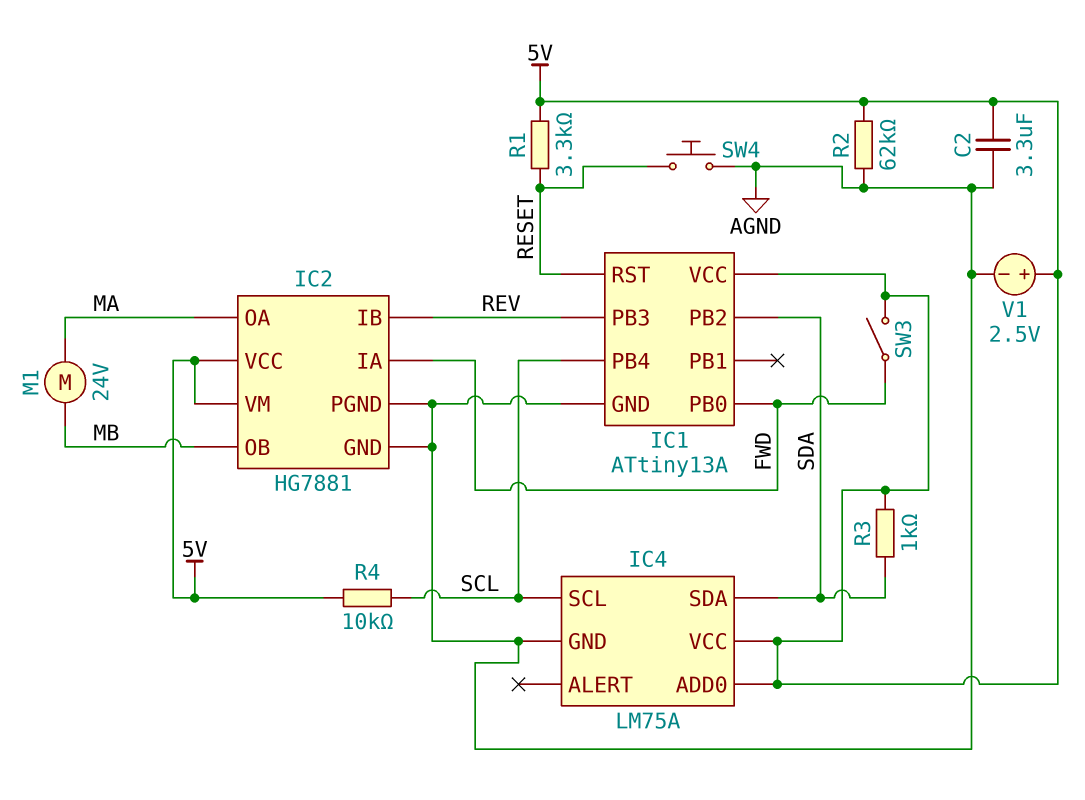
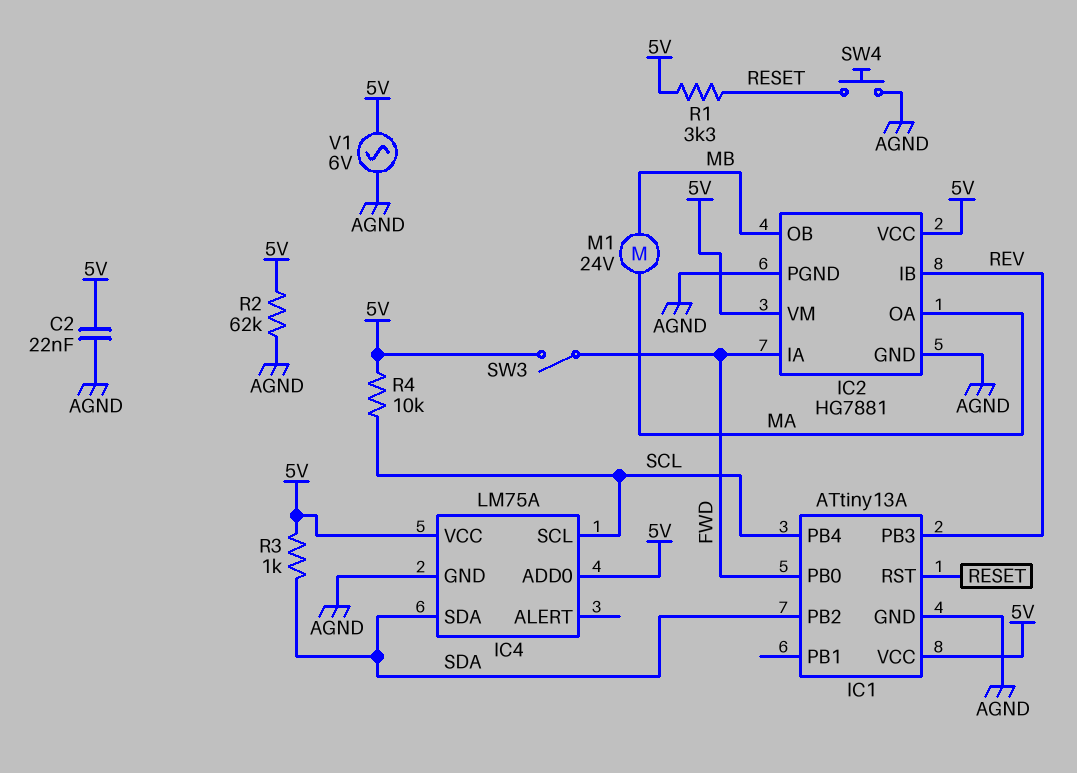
C2: 3.3uF (5V, AGND) -> 22nF (5V, AGND)
V1: 2.5V (plus 5V, minus AGND) -> AC 6V (5V, AGND)

